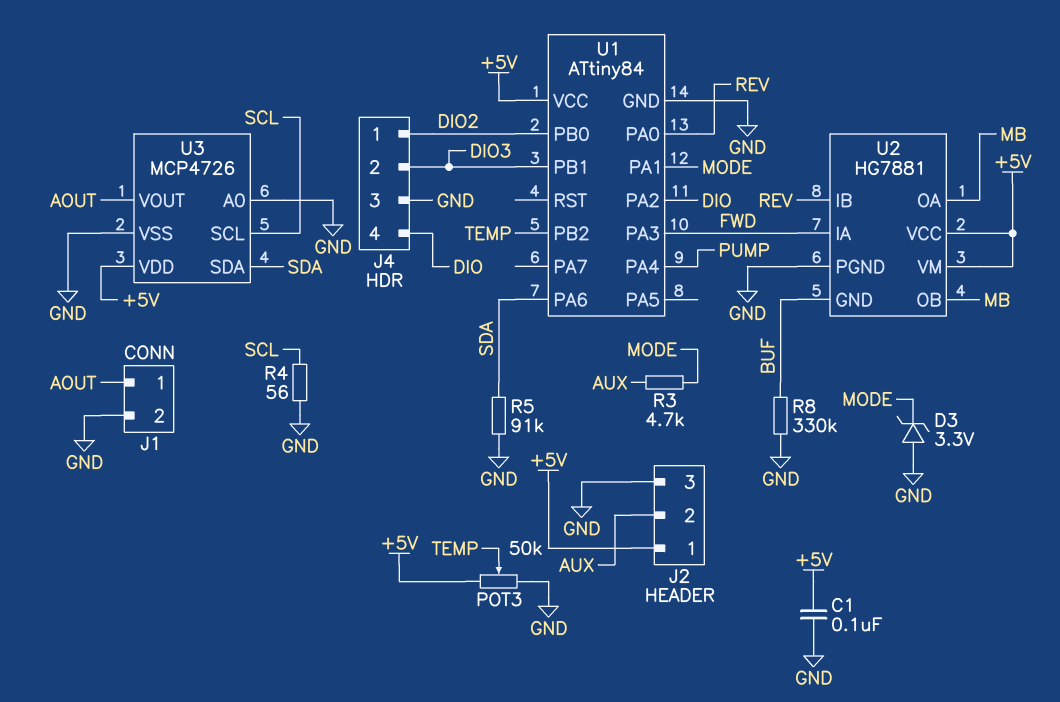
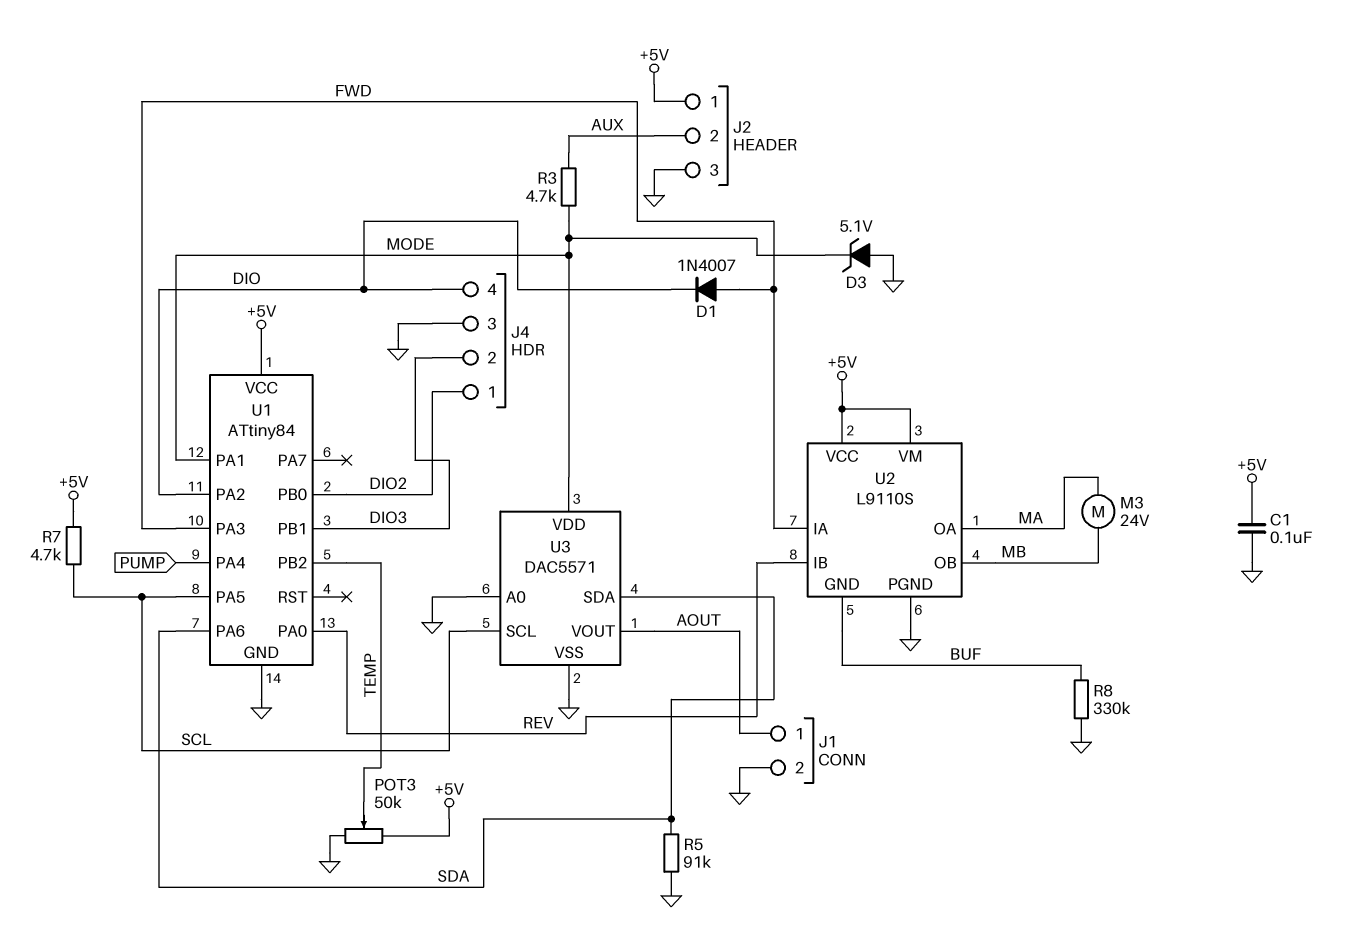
D1: none -> diode 1N4007 (A FWD, K DIO)
D3: zener 3.3V (A GND, K MODE) -> zener 5.1V (A GND, K MODE)
M3: none -> motor 24V (MA, MB)
R4: 56 (GND, SCL) -> none
R7: none -> 4.7k (+5V, SCL)
U1 pin PA5: none -> SCL
U2: HG7881 -> L9110S
U2 pin OA: MB -> MA
U3: MCP4726 -> DAC5571
U3 pin VDD: +5V -> MODE

